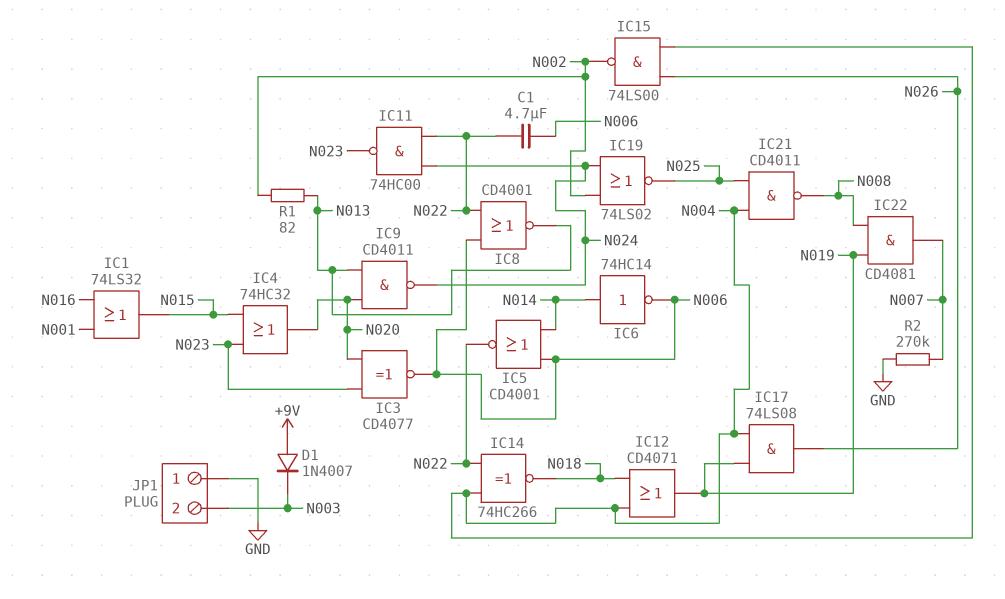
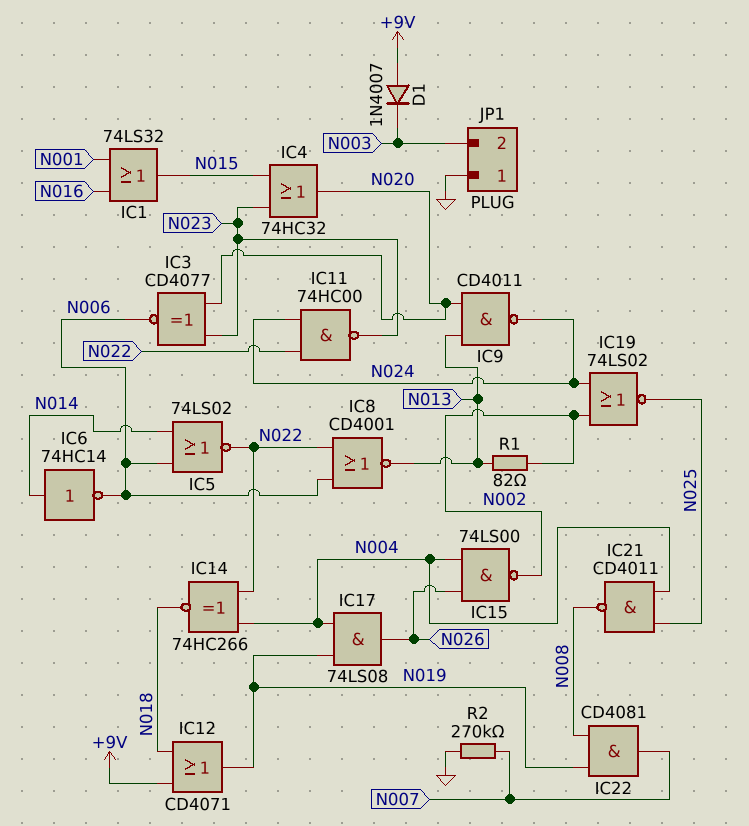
C1: 4.7uF (N006, N022) -> none
IC5: NOR CD4001 (in N006, in N014, out N022) -> NOR 74LS02 (in N006, in N014, out N022)
IC12: OR CD4071 (in N004, in N018, out N019) -> OR CD4071 (in +9V, in N018, out N019)

